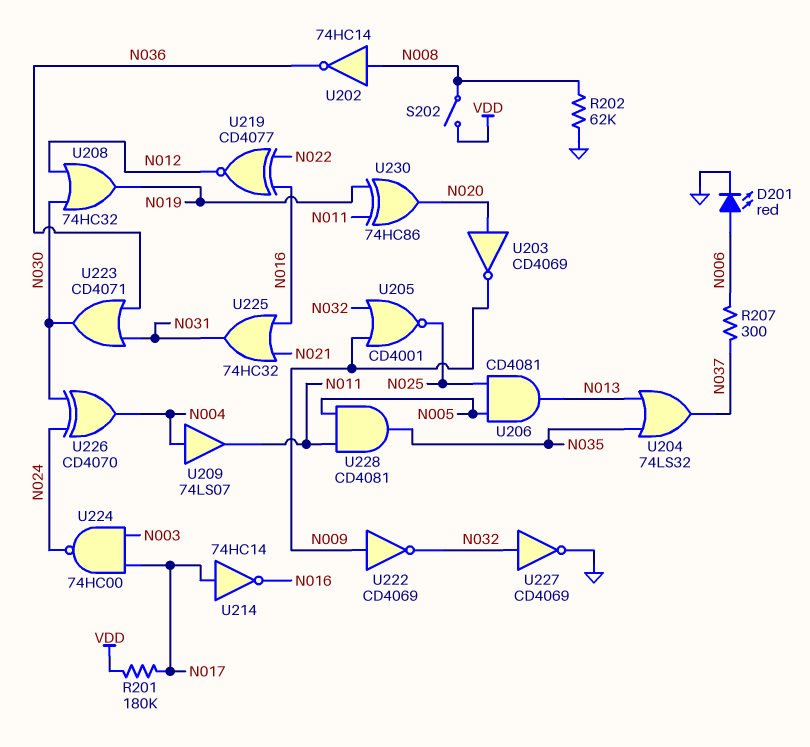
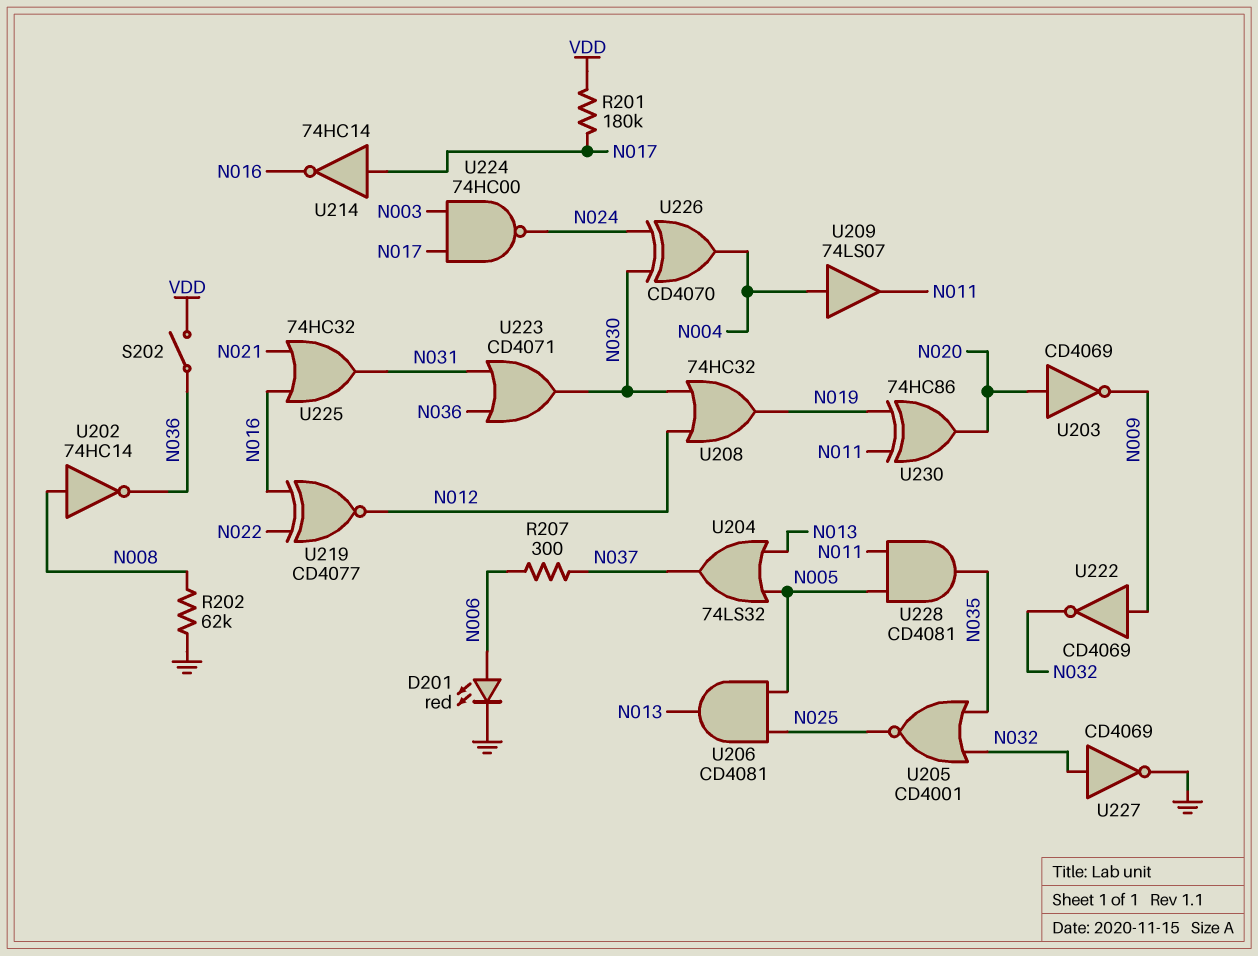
S202: switch (N008, VDD) -> switch (N036, VDD)
U204: OR 74LS32 (in N013, in N035, out N037) -> OR 74LS32 (in N005, in N013, out N037)
U205: NOR CD4001 (in N009, in N032, out N025) -> NOR CD4001 (in N032, in N035, out N025)

